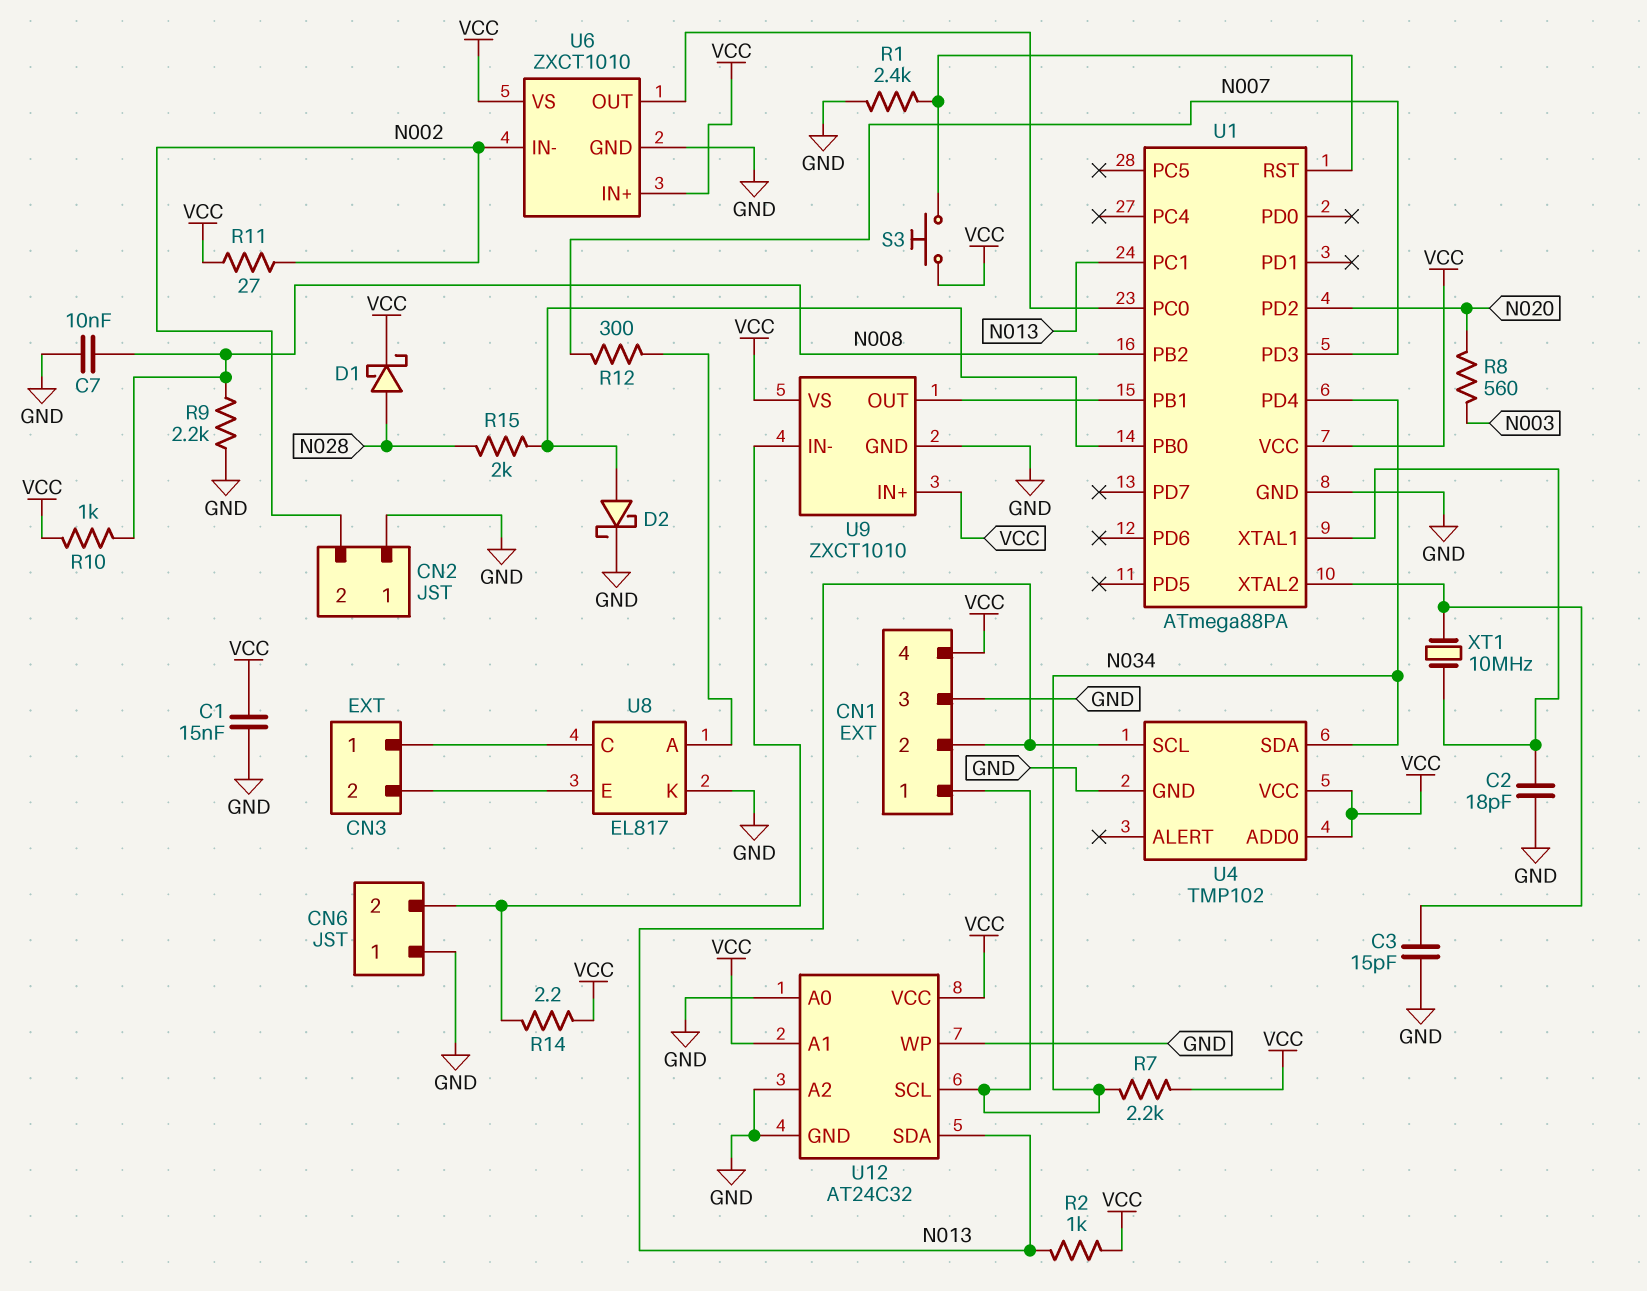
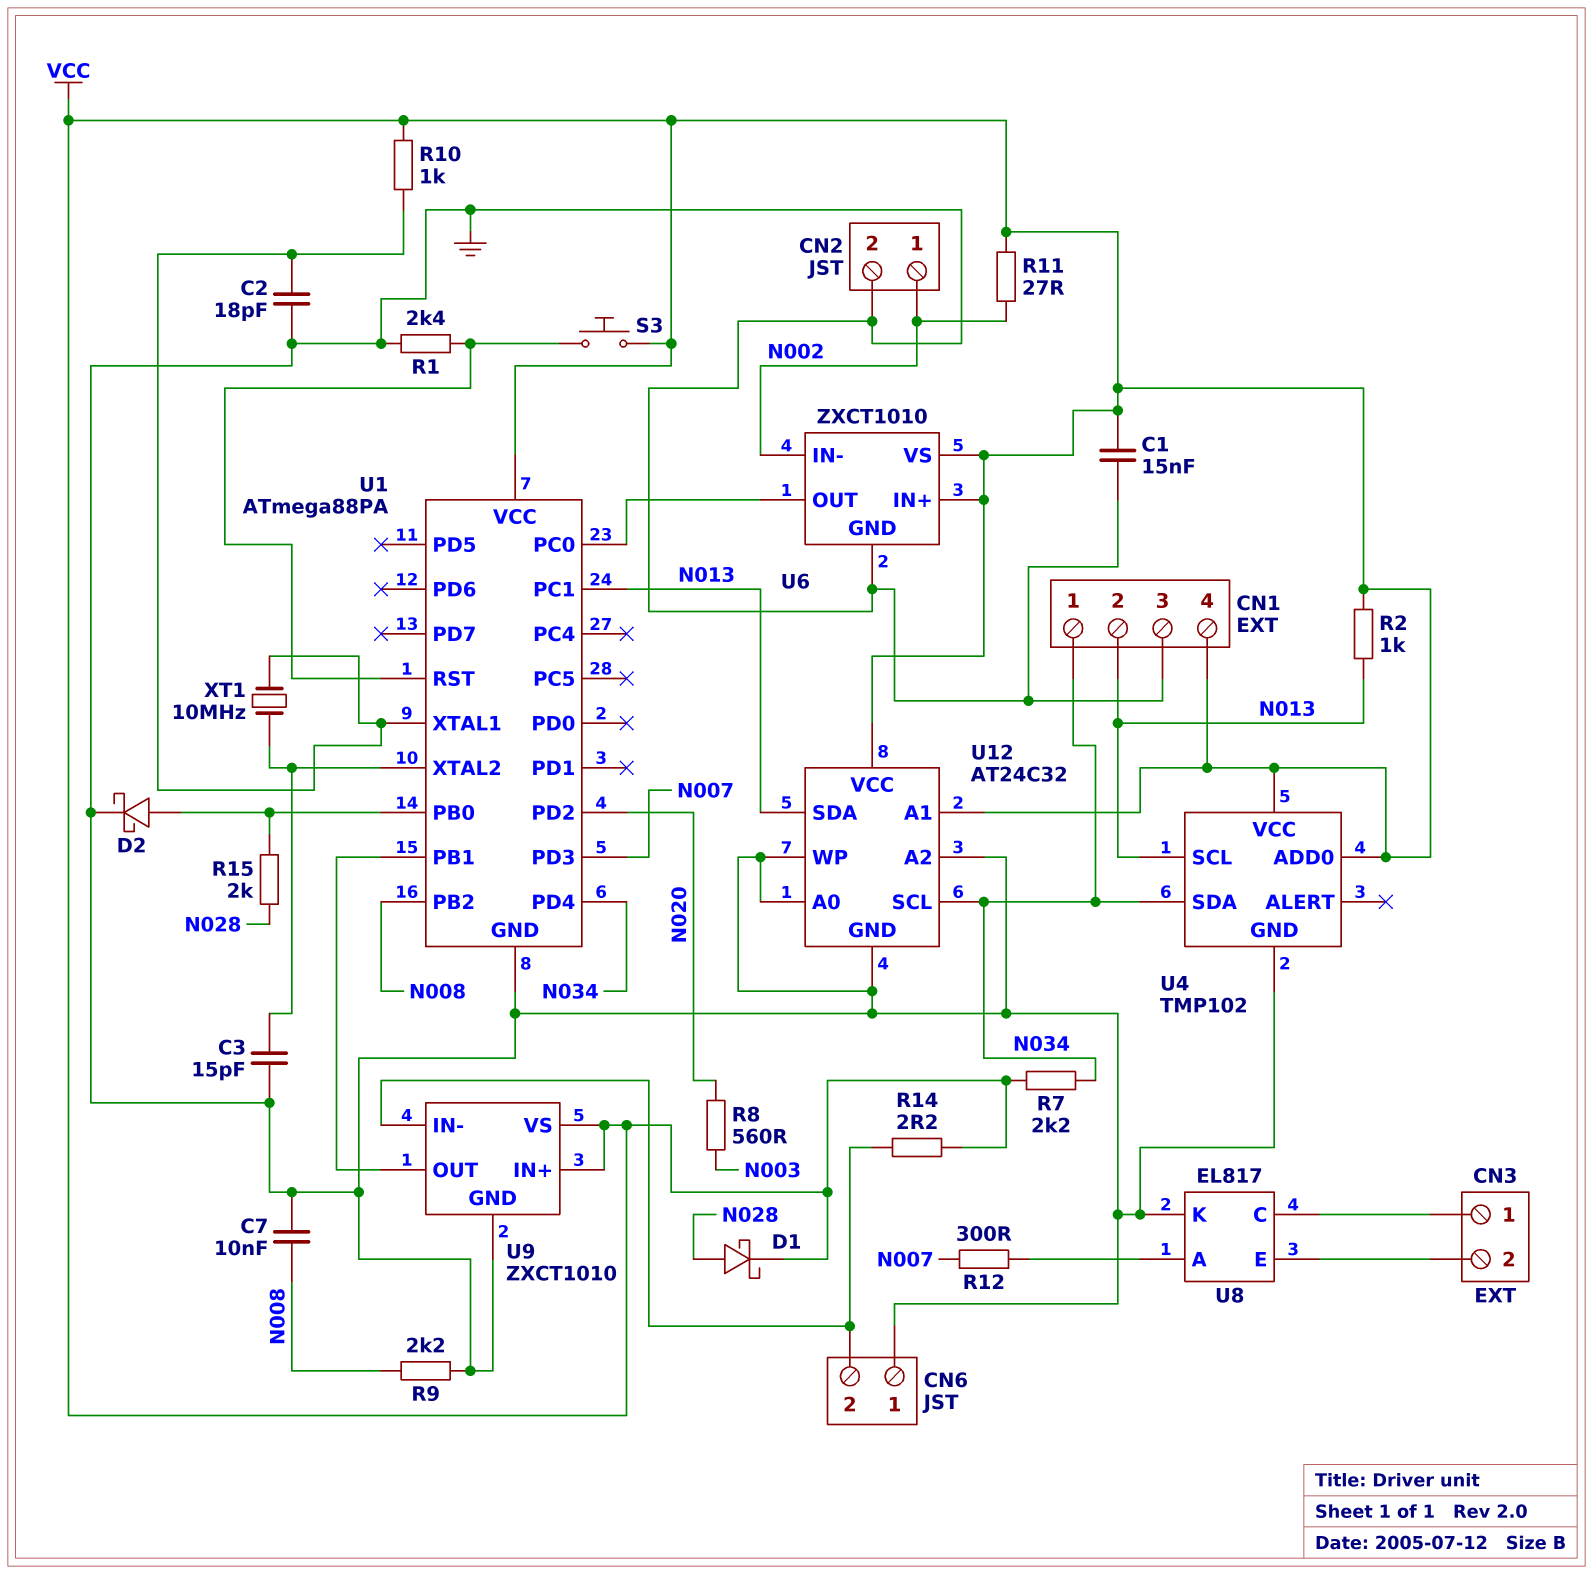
CN2 pin 1: GND -> N002
CN2 pin 2: N002 -> GND
R10: 1k (N008, VCC) -> 1k (U1/XTAL1, VCC)

